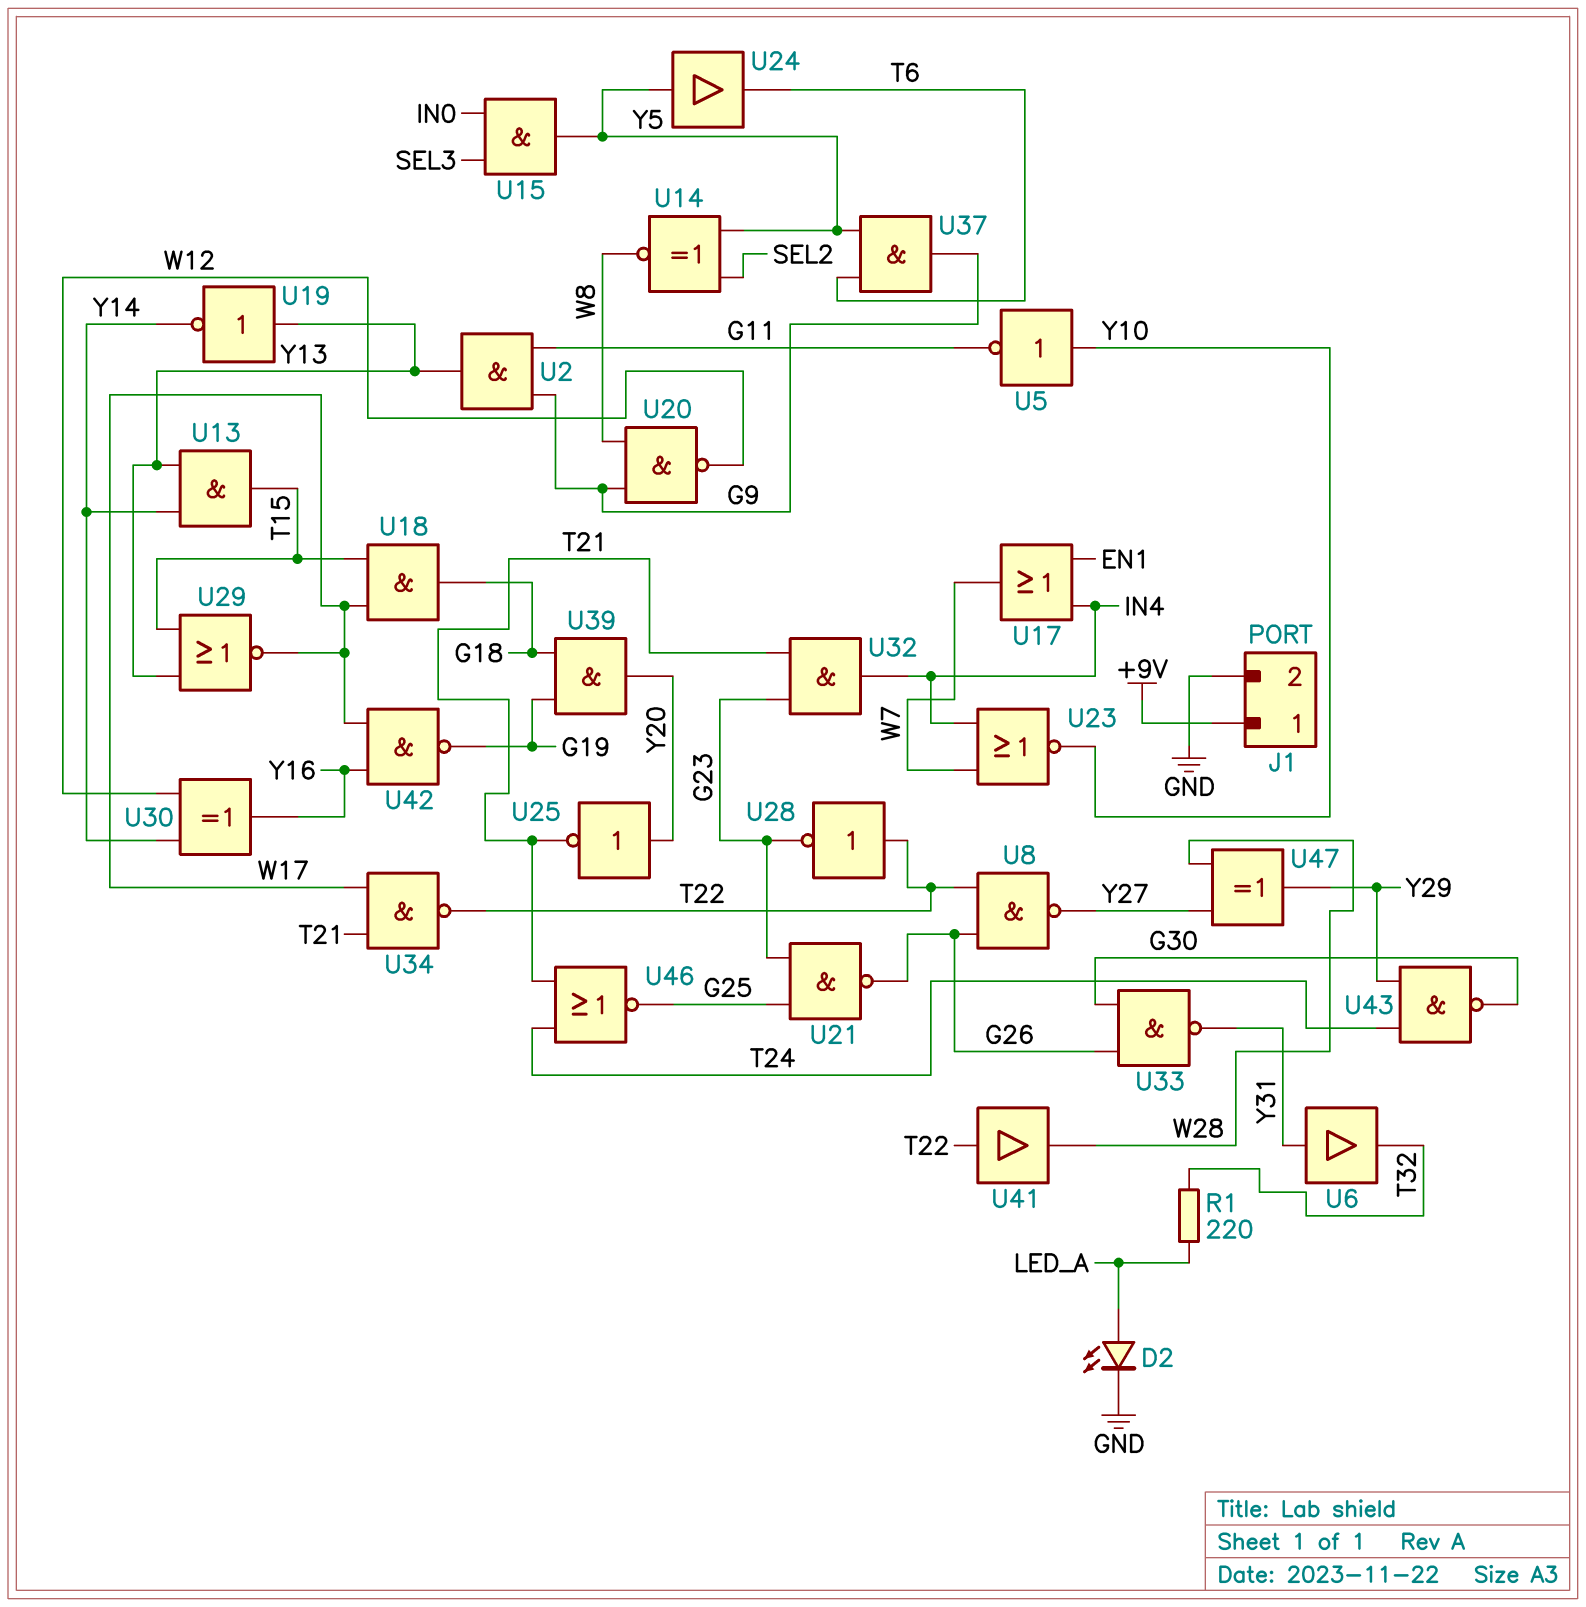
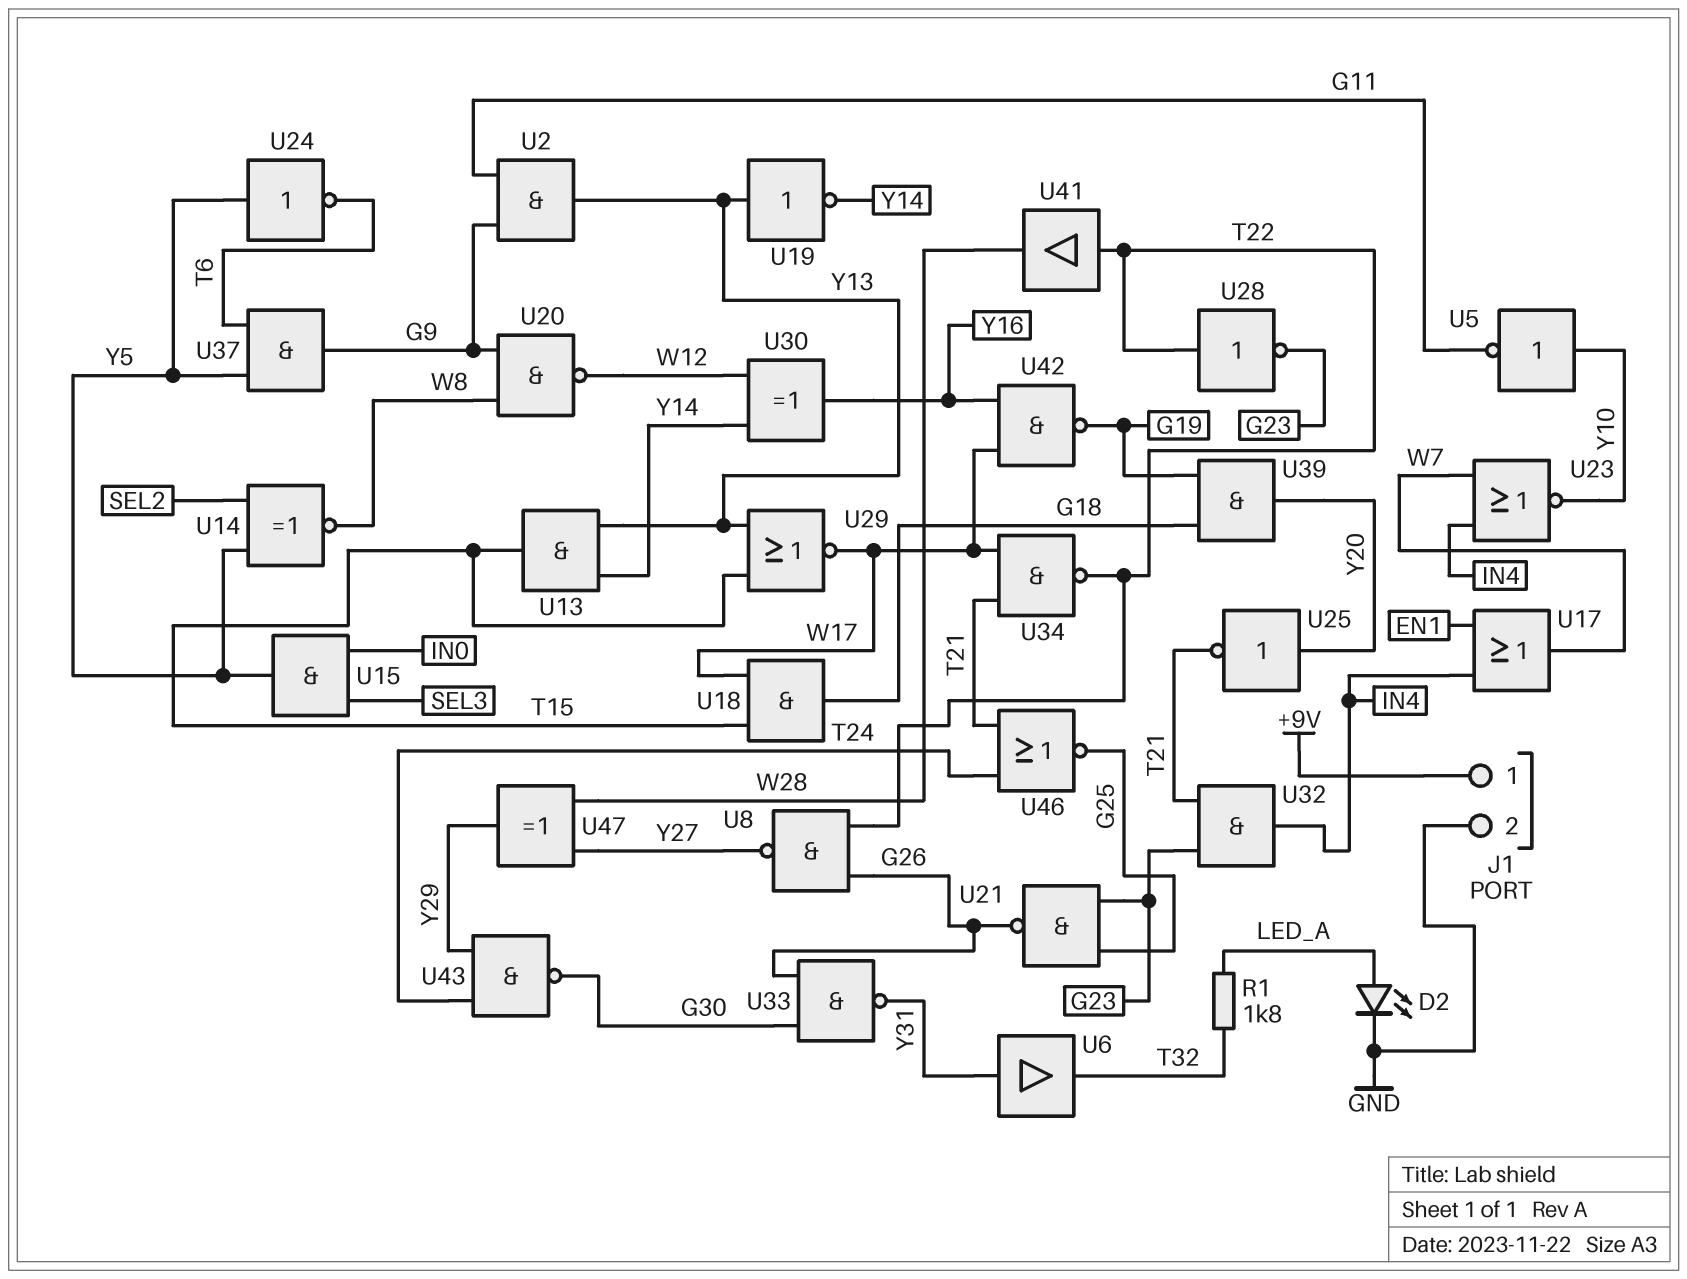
R1: 220 (LED_A, T32) -> 1.8k (LED_A, T32)
U24: buffer (in Y5, out T6) -> NOT (in Y5, out T6)

